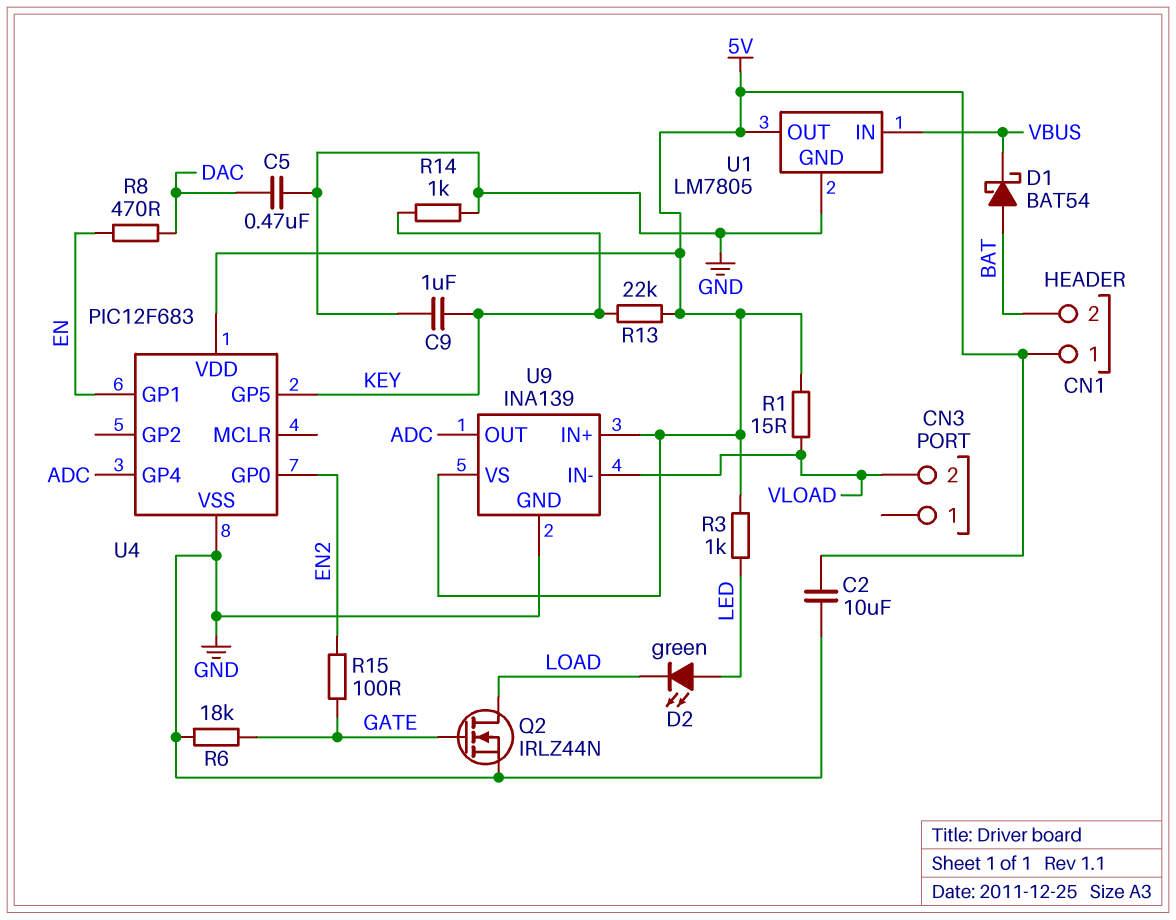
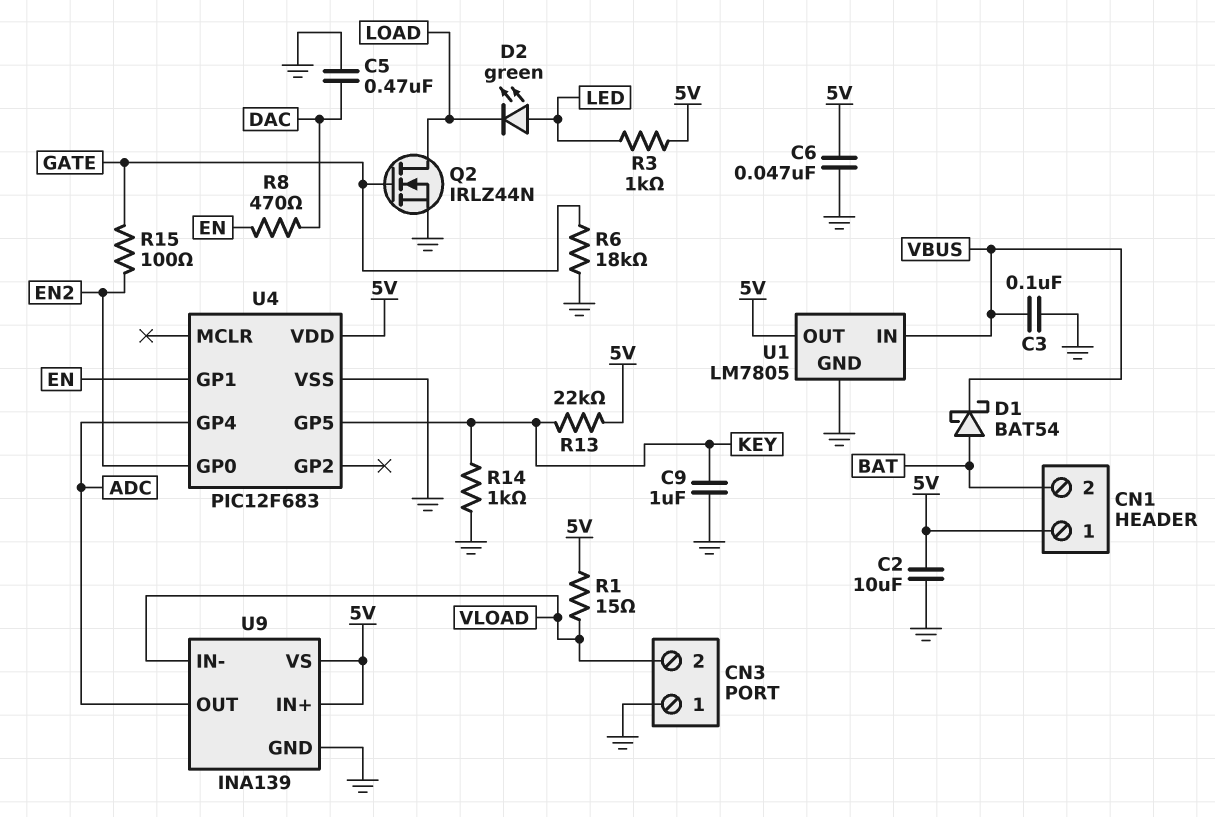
C3: none -> 100nF (GND, VBUS)
C6: none -> 47nF (5V, GND)
CN3 pin 1: none -> GND

